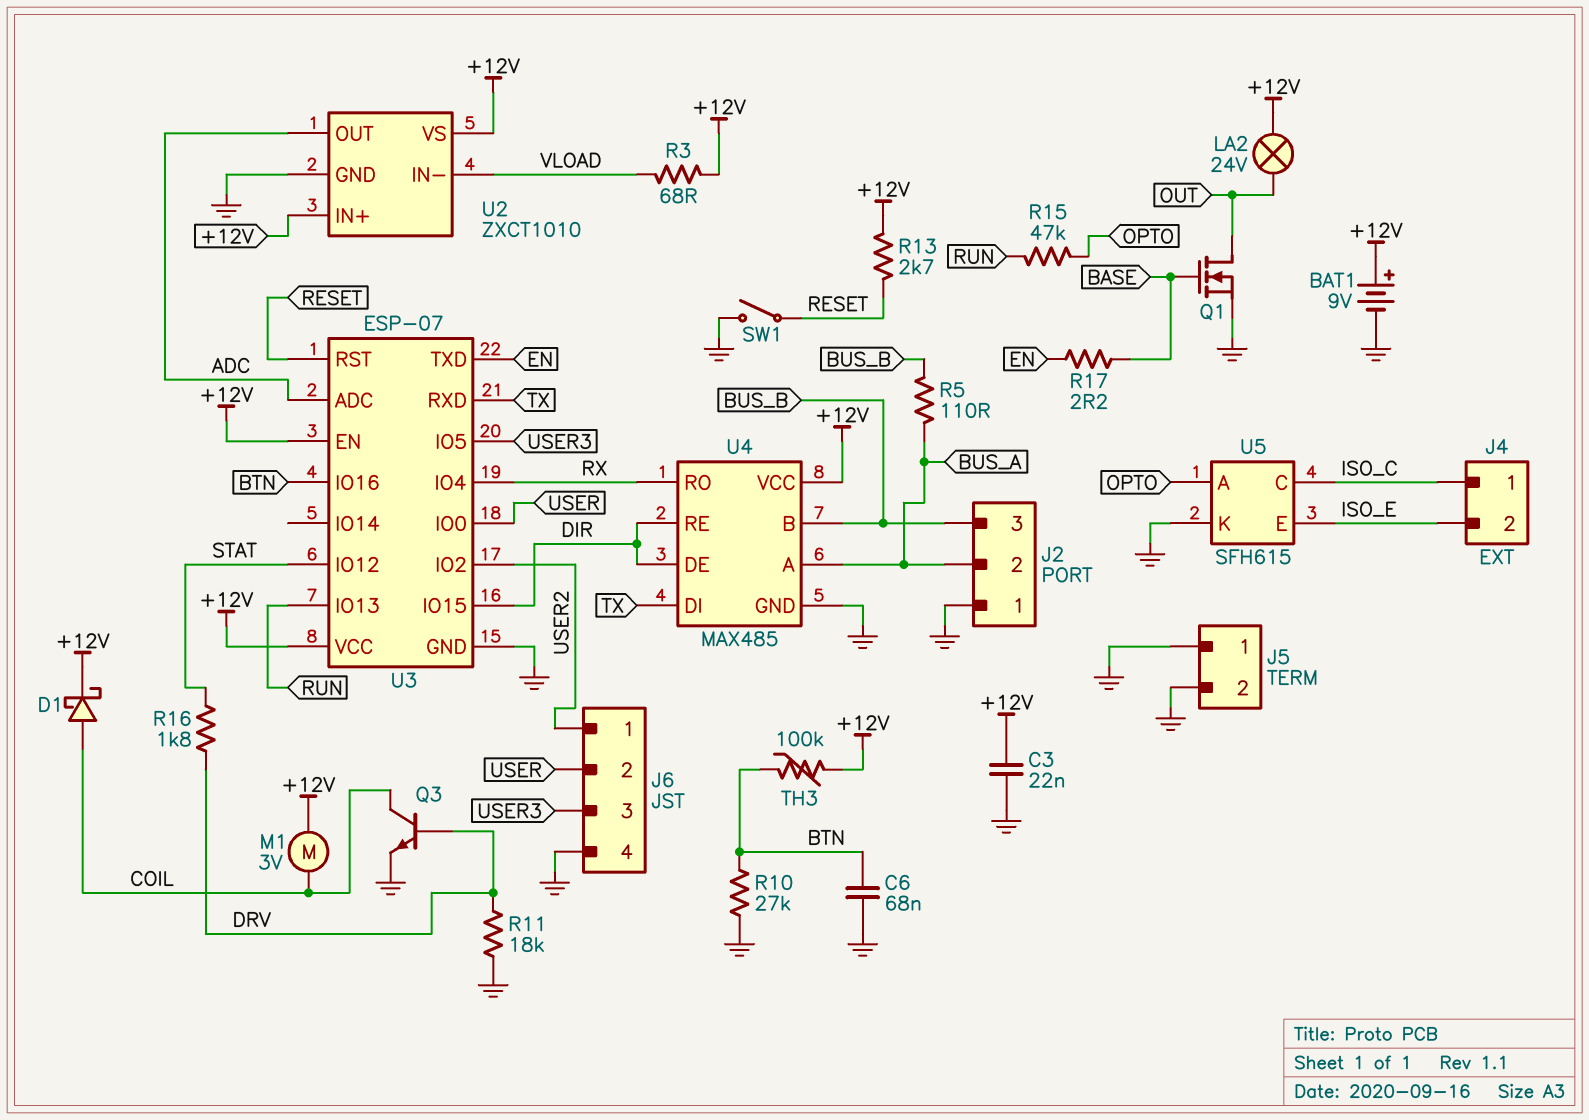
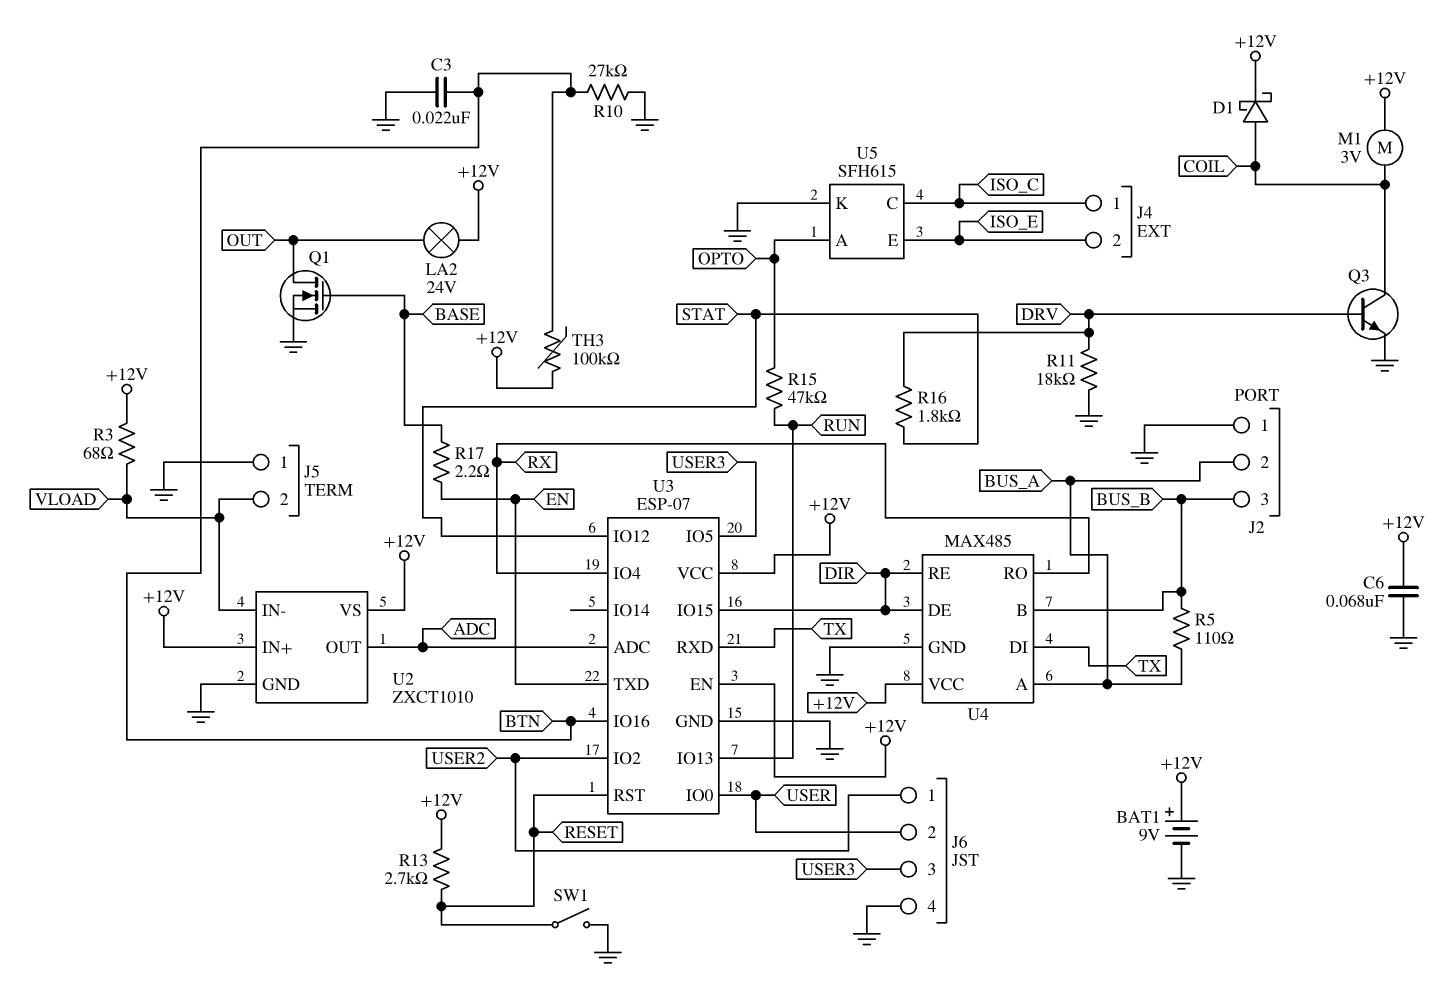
C3: 22nF (+12V, GND) -> 22nF (BTN, GND)
C6: 68nF (BTN, GND) -> 68nF (+12V, GND)
J5 pin 2: GND -> VLOAD

